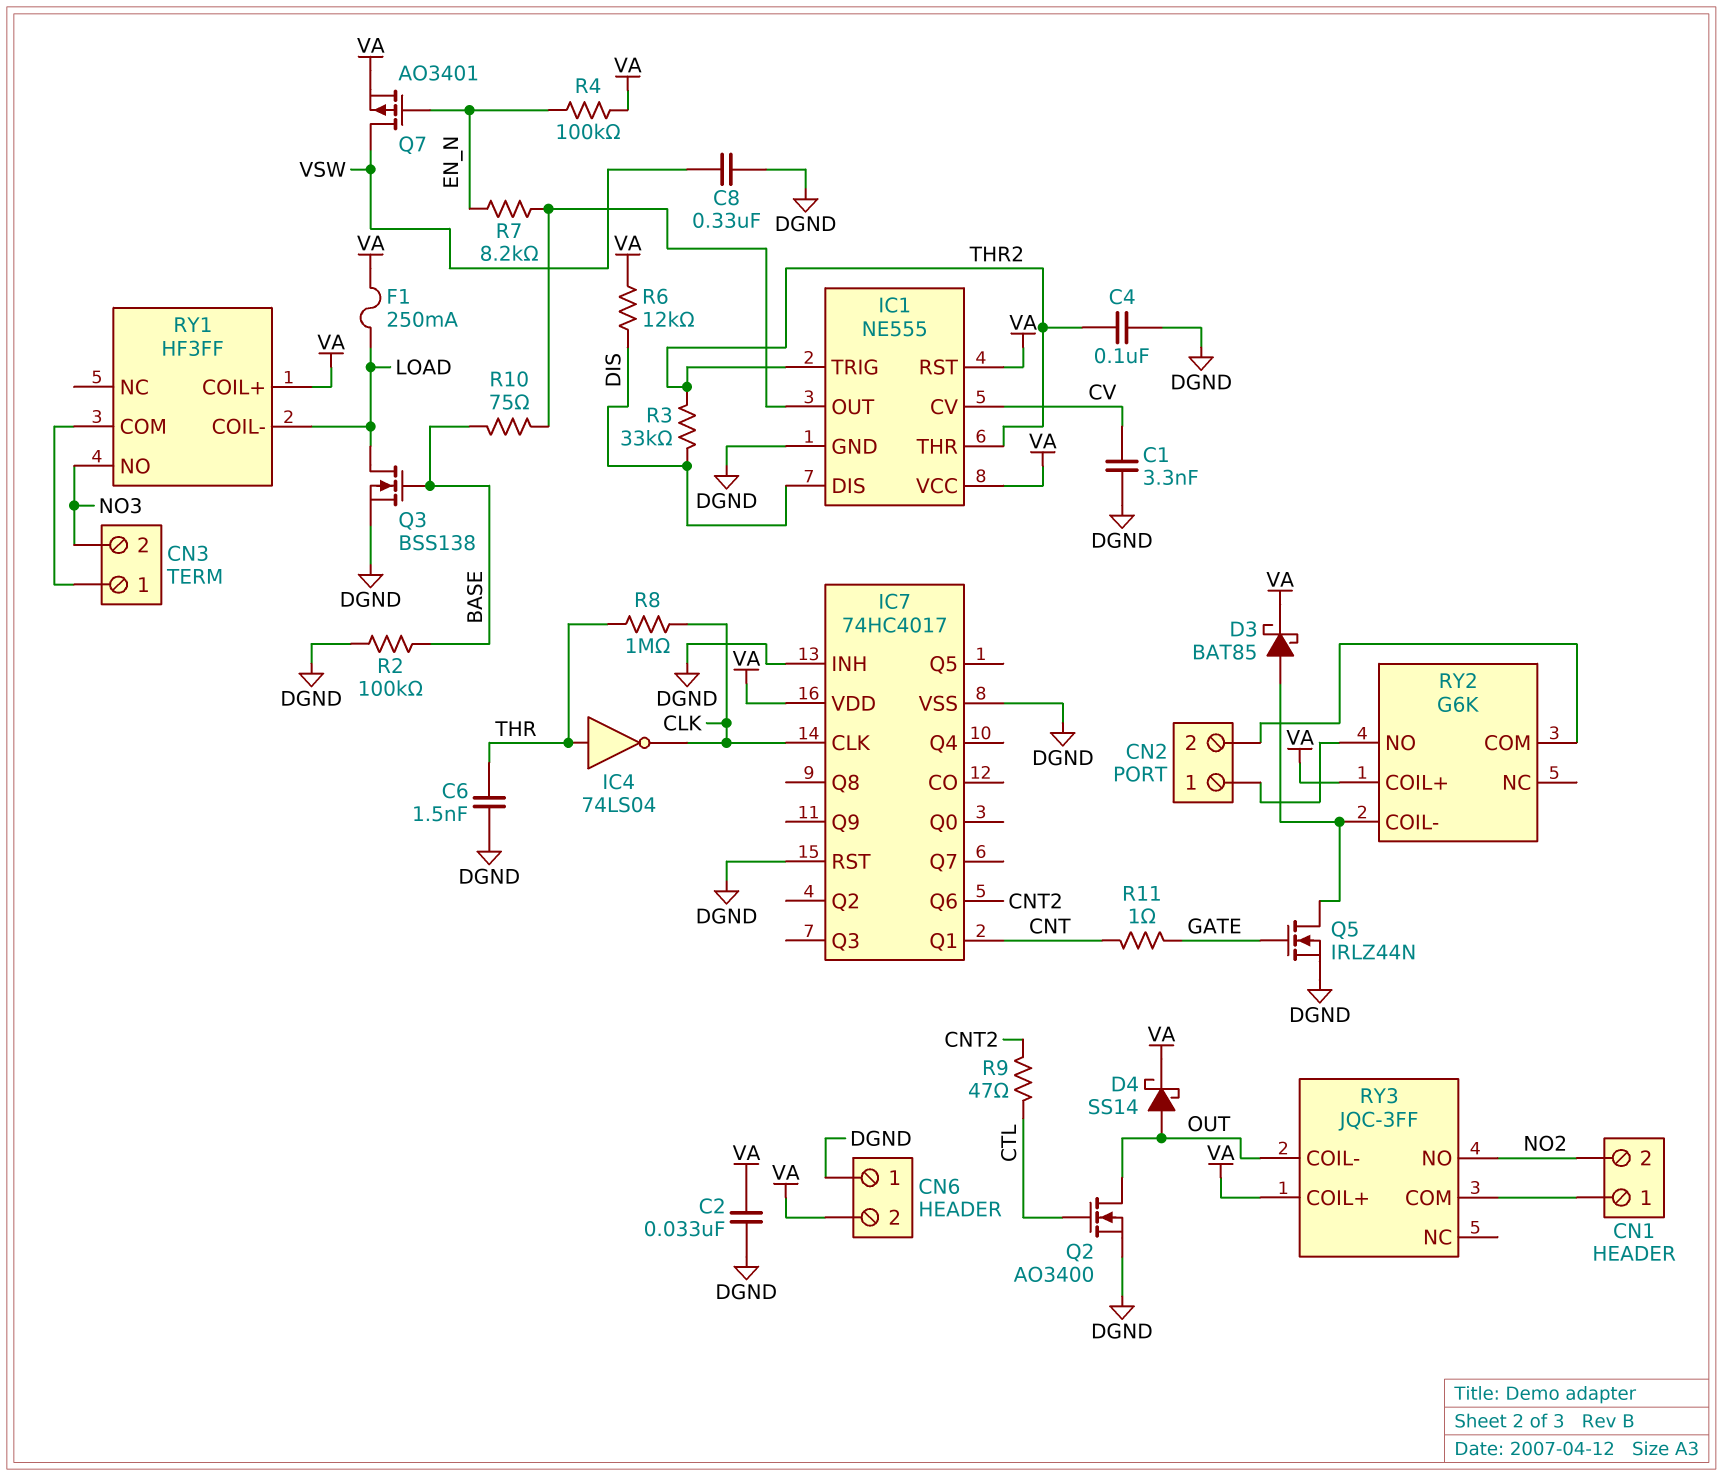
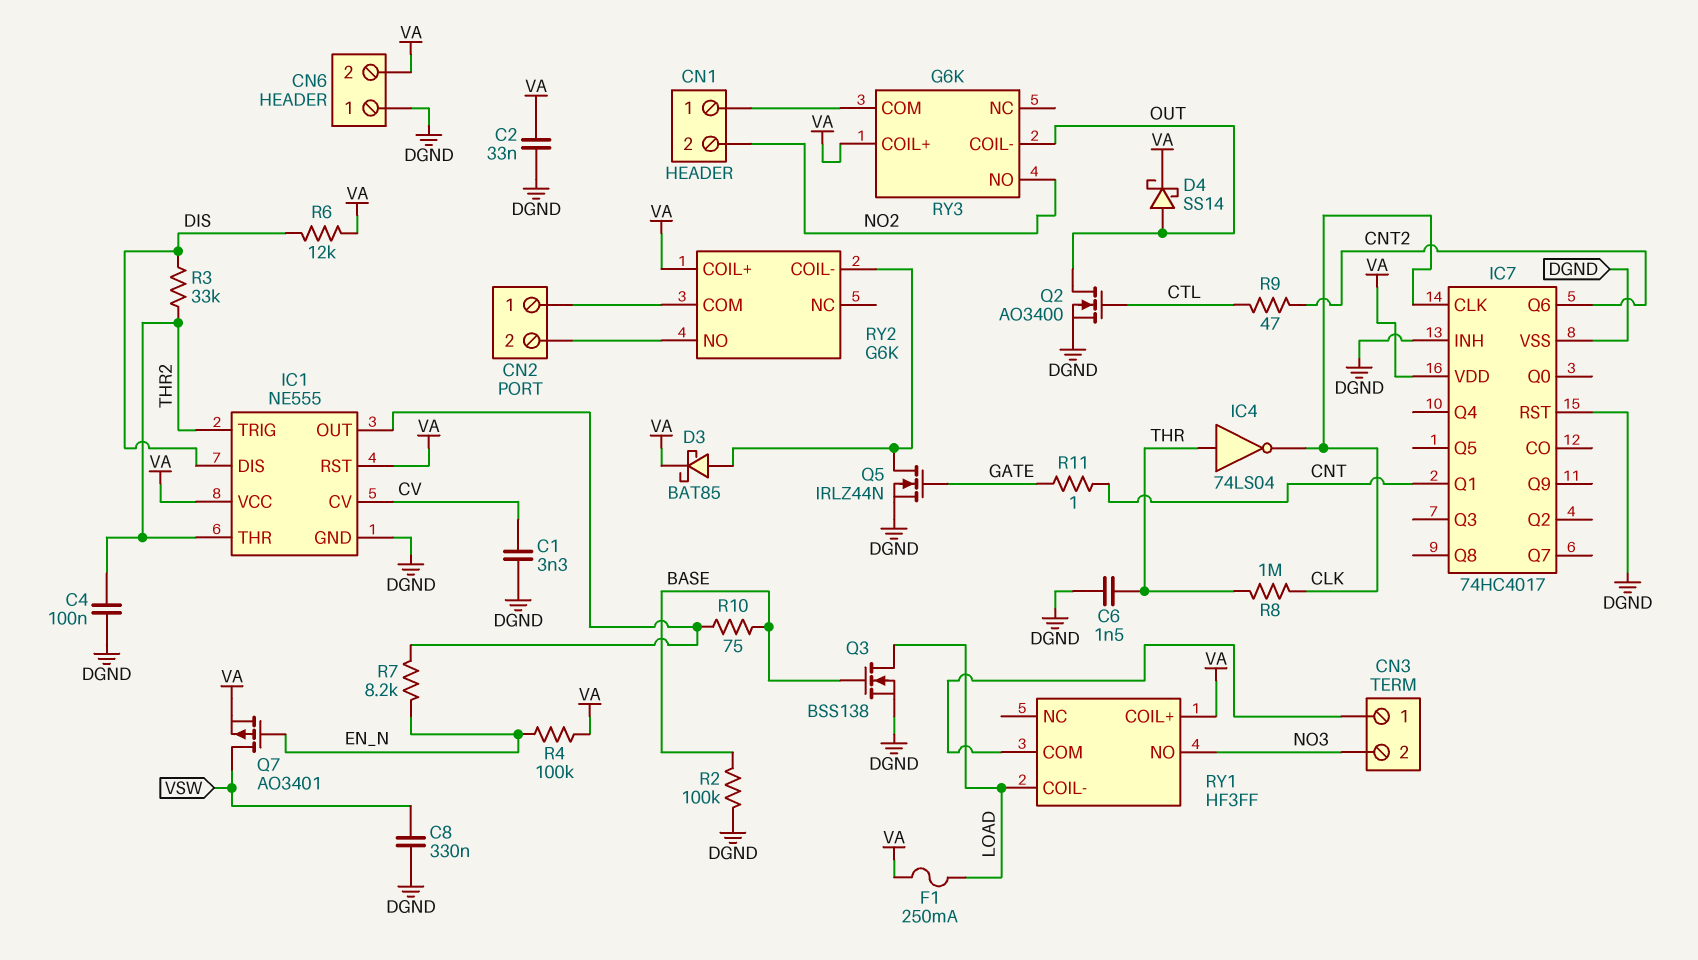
RY2 pin COM: CN2/2 -> CN2/1
RY2 pin NO: CN2/1 -> CN2/2
RY3: JQC-3FF -> G6K

